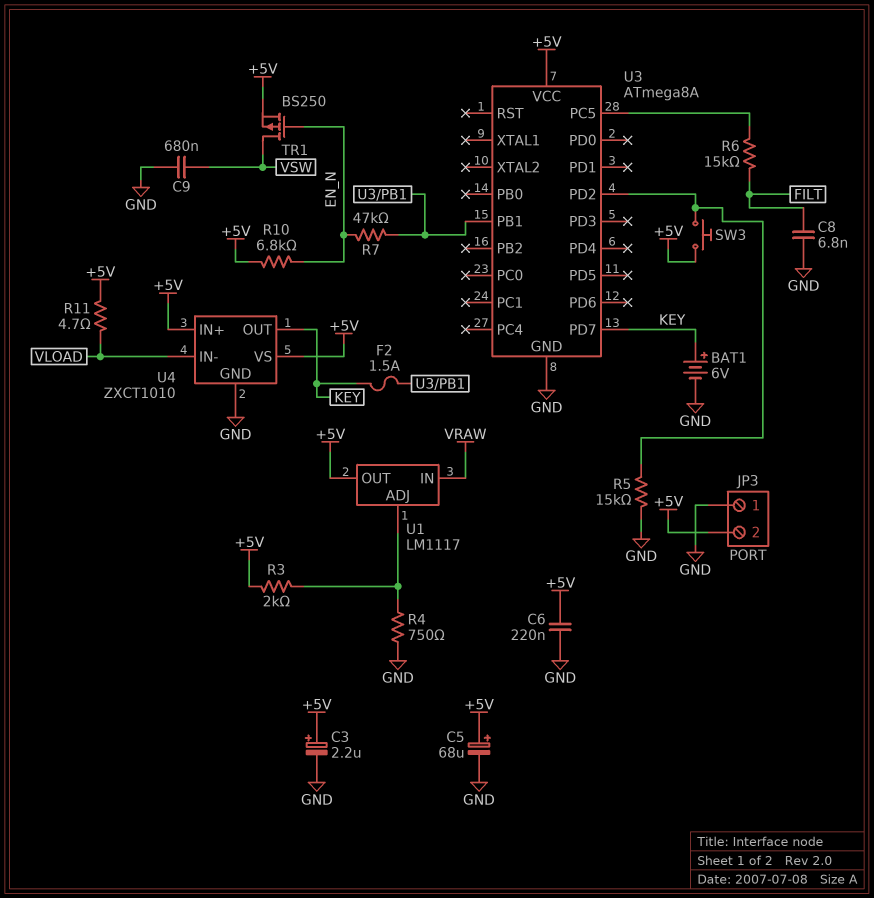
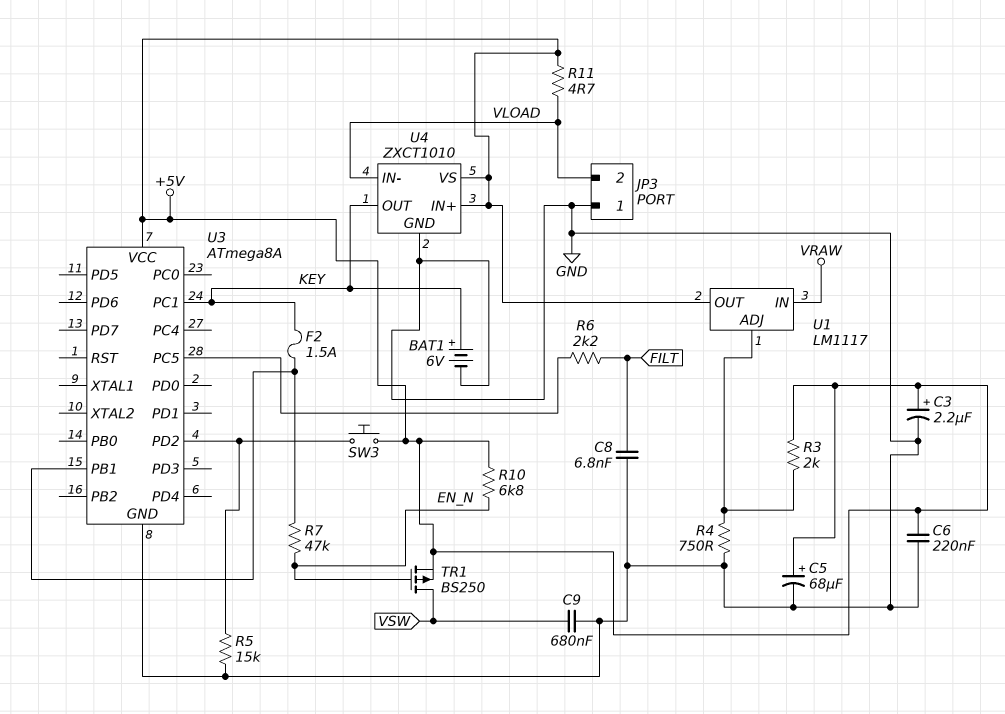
JP3 pin 2: +5V -> VLOAD
R6: 15k (FILT, U3/PC5) -> 2.2k (FILT, U3/PC5)
U3 pin PC1: none -> KEY
U3 pin PD7: KEY -> none

